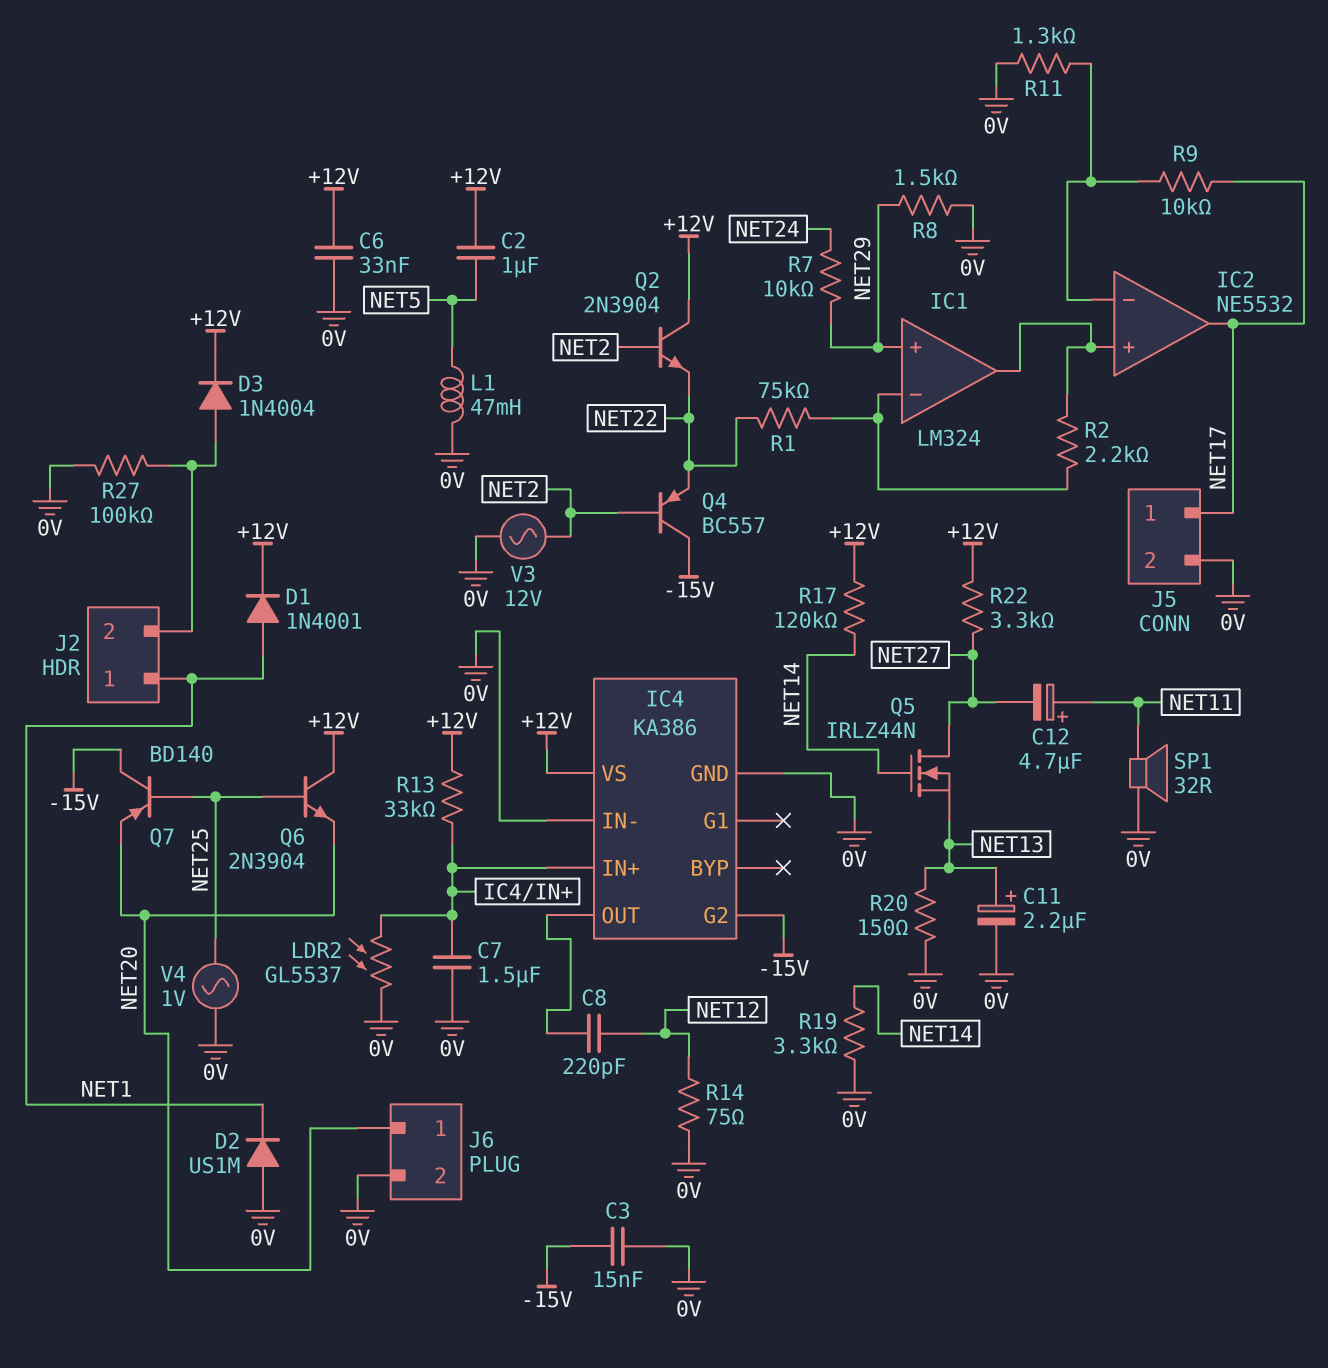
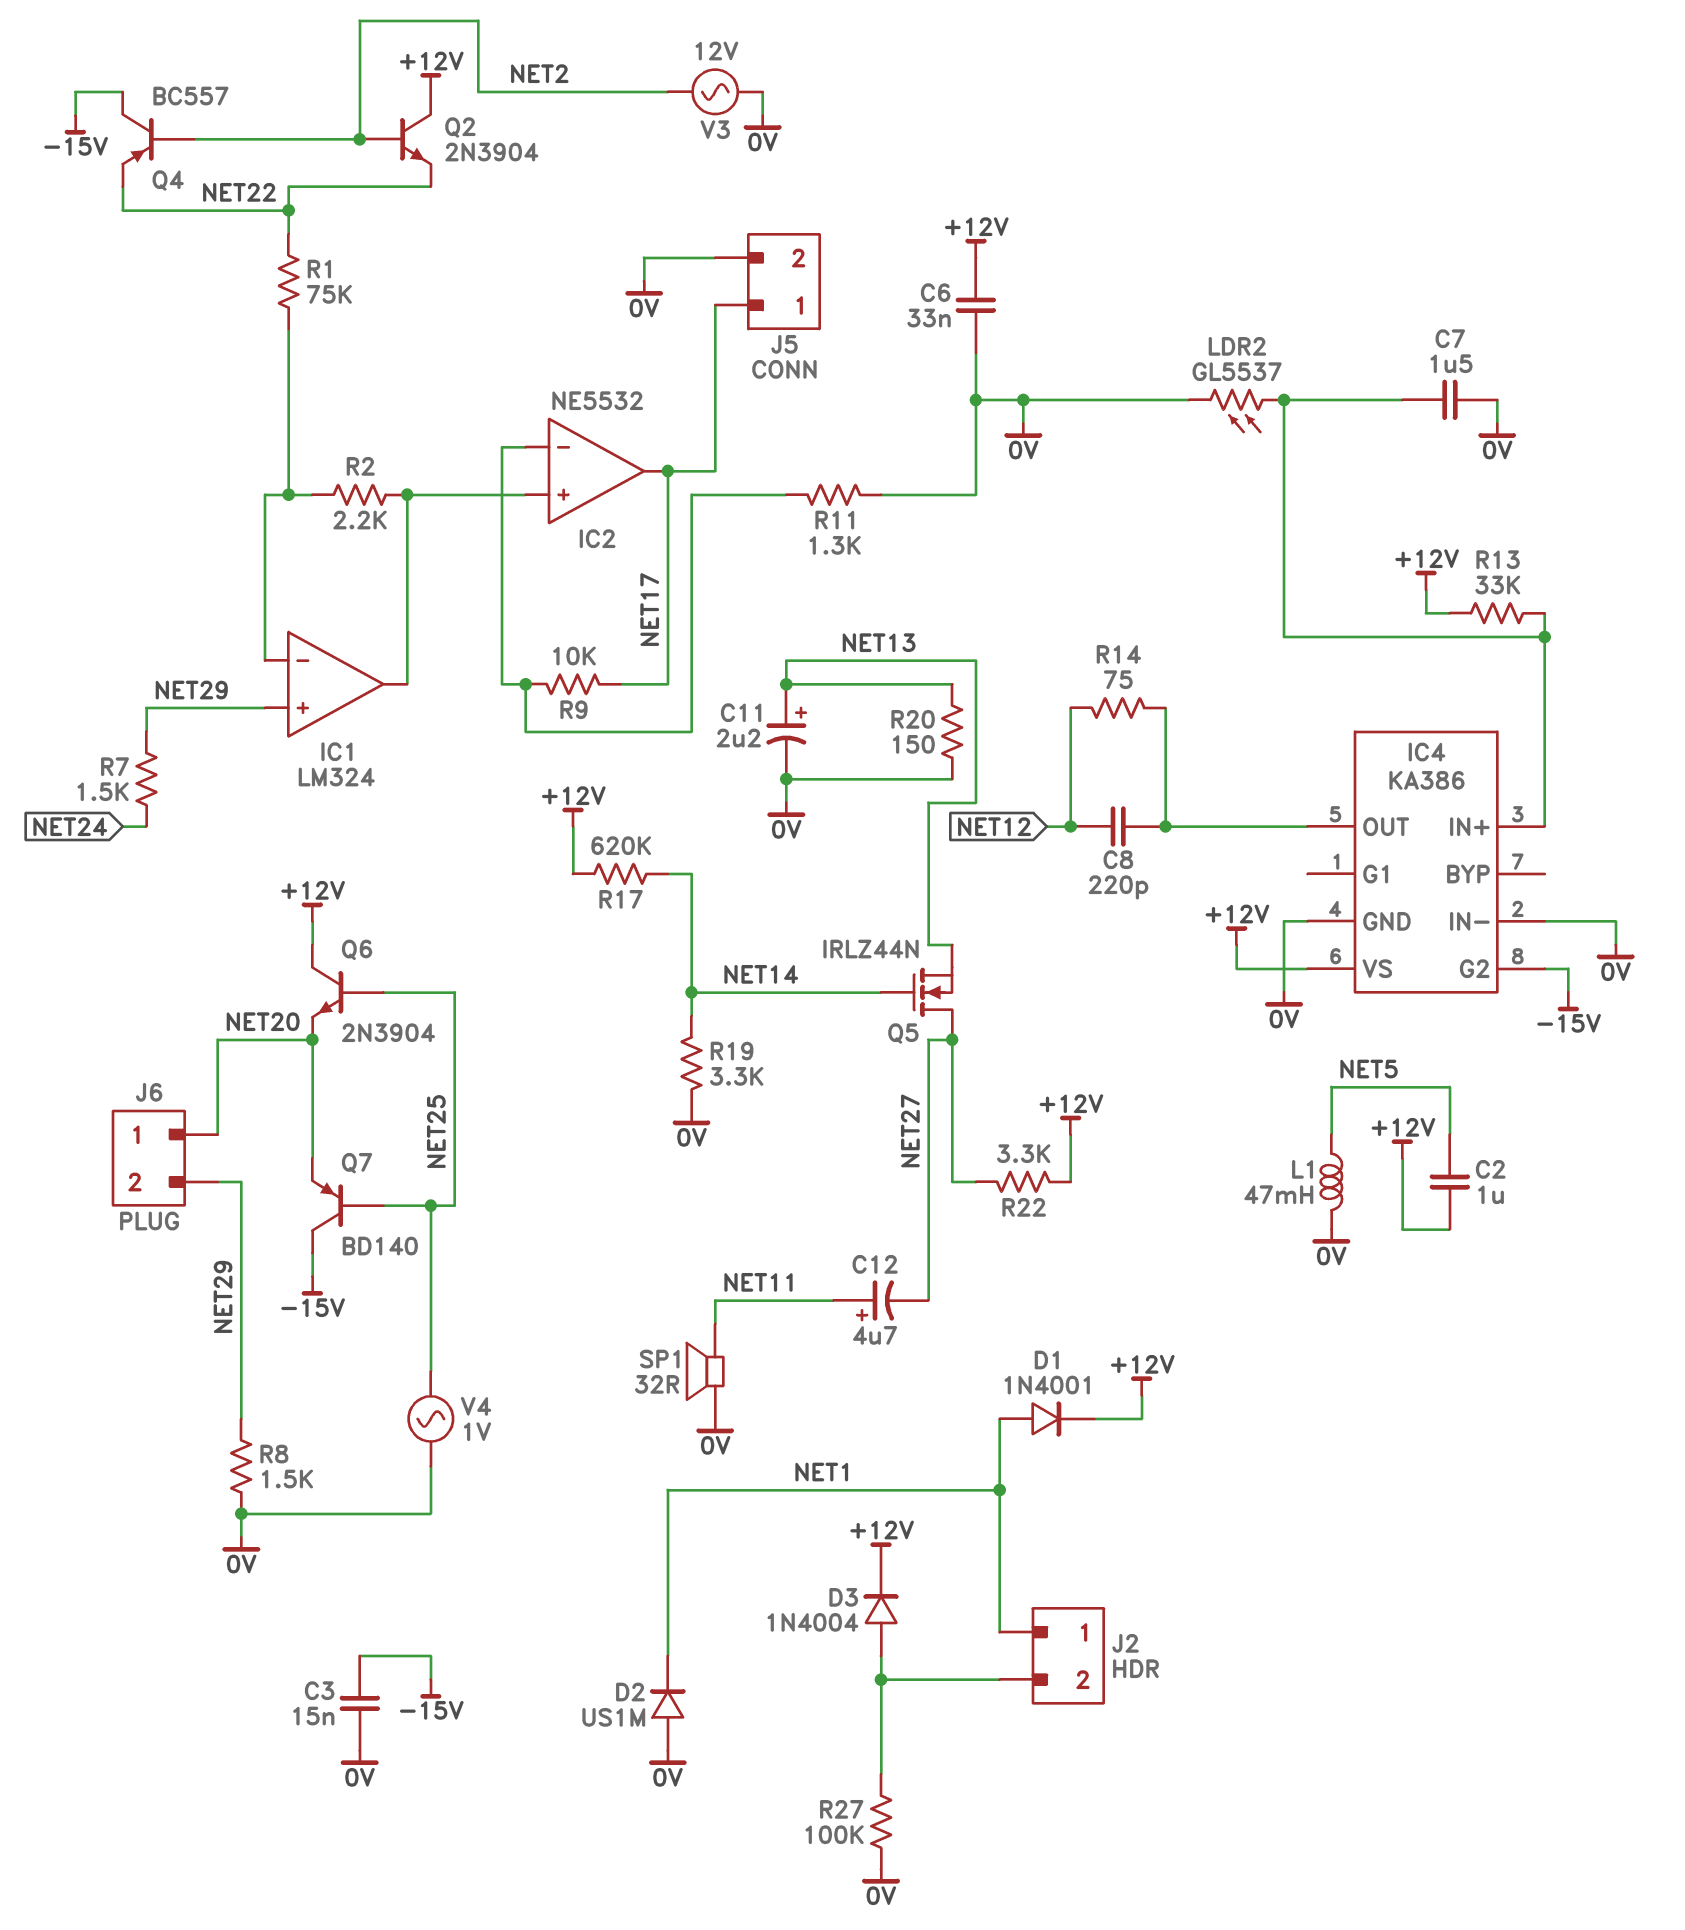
J6 pin 2: 0V -> NET29
R7: 10k (NET24, NET29) -> 1.5k (NET24, NET29)
R14: 75 (0V, NET12) -> 75 (IC4/OUT, NET12)
R17: 120k (+12V, NET14) -> 620k (+12V, NET14)

